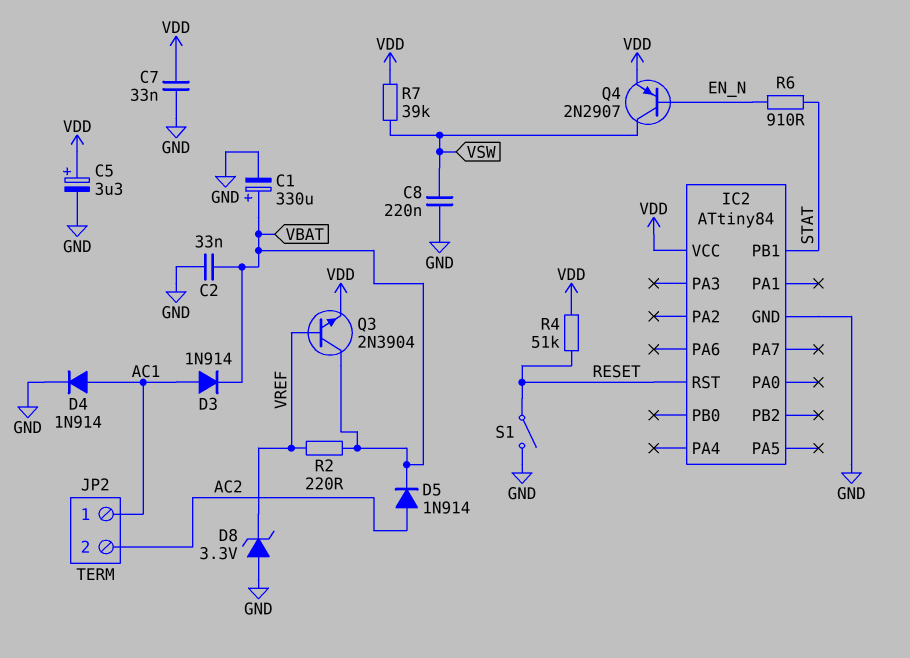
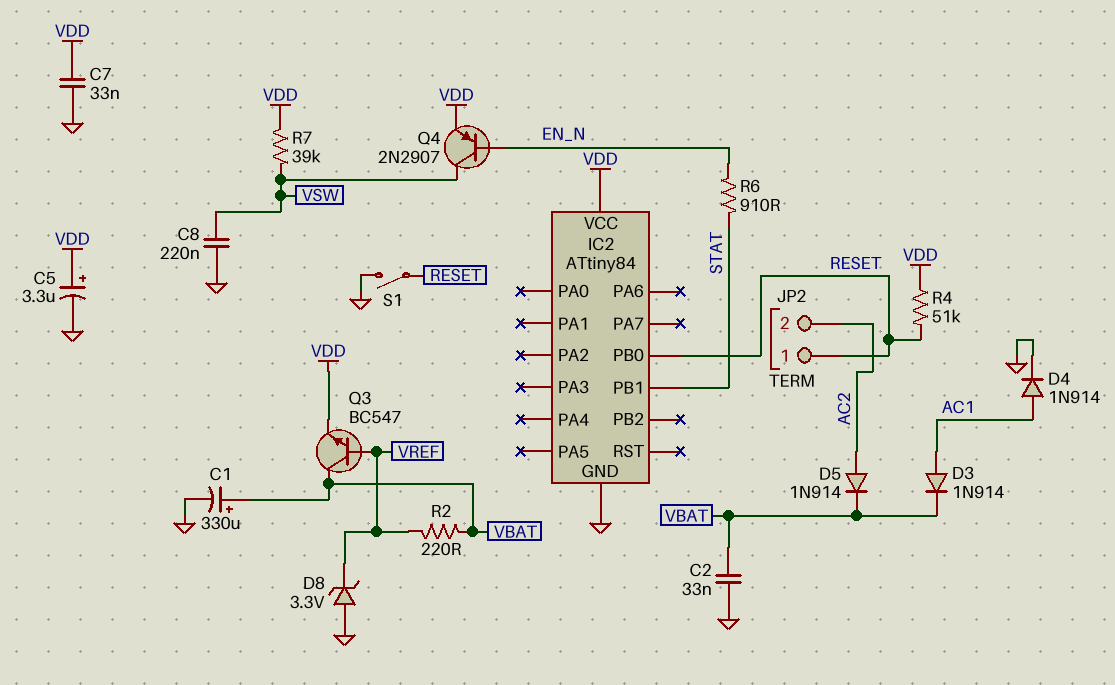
IC2 pin PB0: none -> RESET
IC2 pin RST: RESET -> none
JP2 pin 1: AC1 -> RESET
Q3: NPN 2N3904 (B VREF, C VBAT, E VDD) -> NPN BC547 (B VREF, C VBAT, E VDD)

